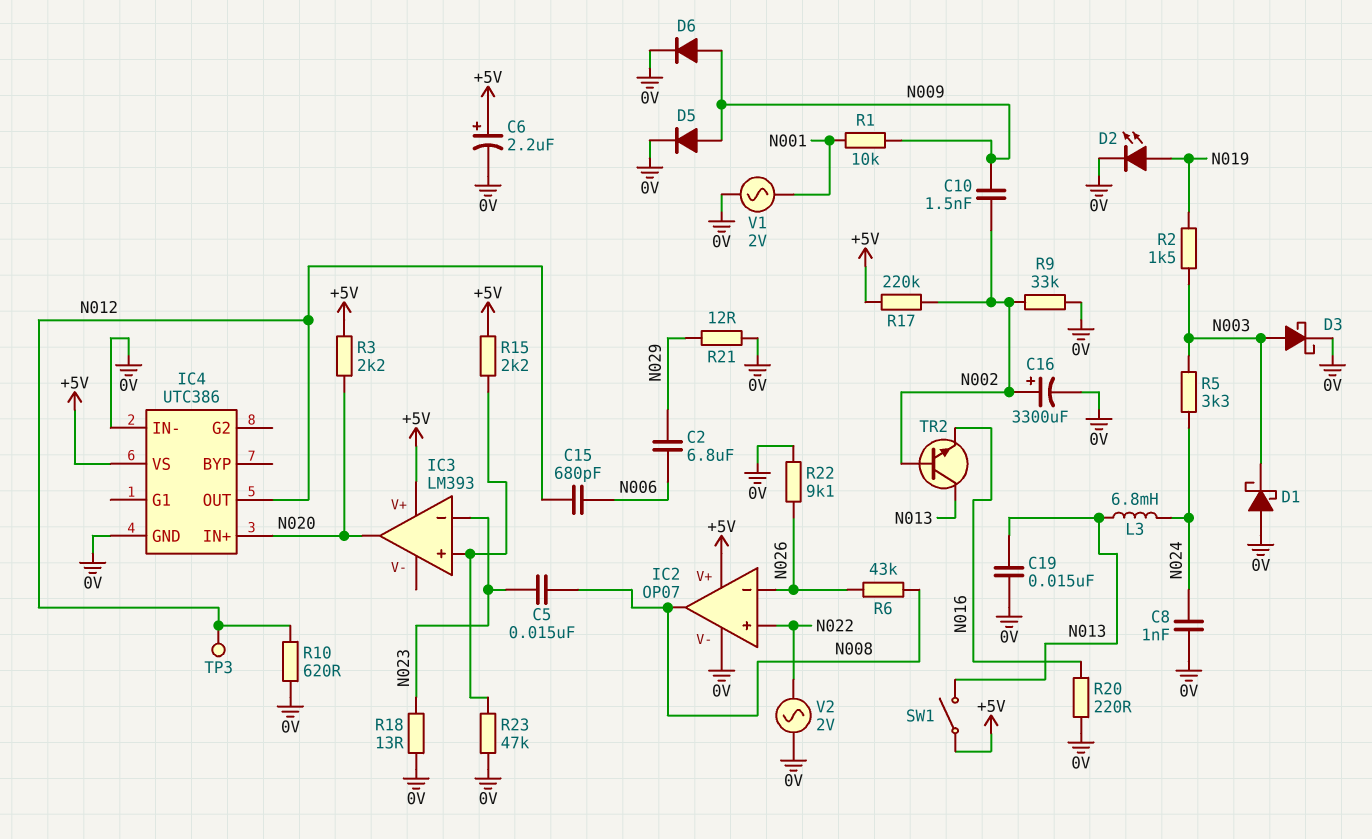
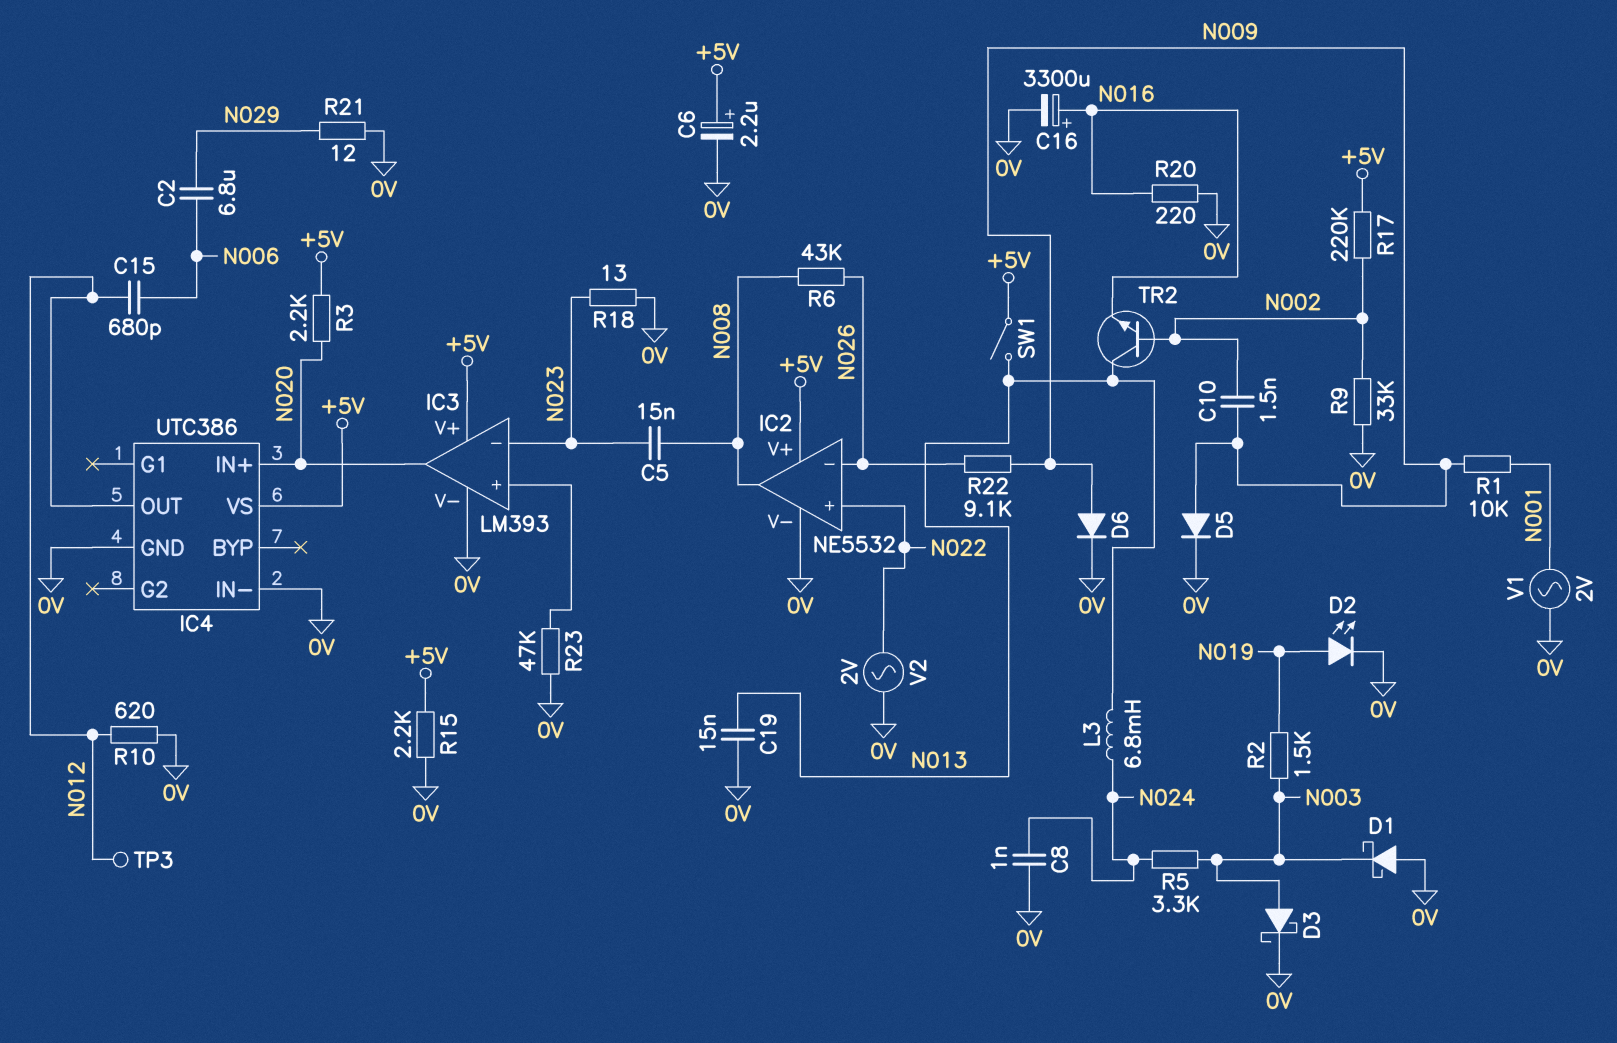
C16: 3300uF (plus N002, minus 0V) -> 3300uF (plus N016, minus 0V)
IC2: OP07 -> NE5532
IC3 pin V-: none -> 0V
R15: 2.2k (+5V, IC3/in+) -> 2.2k (+5V, 0V)
R22: 9.1k (0V, N026) -> 9.1k (N009, N026)

